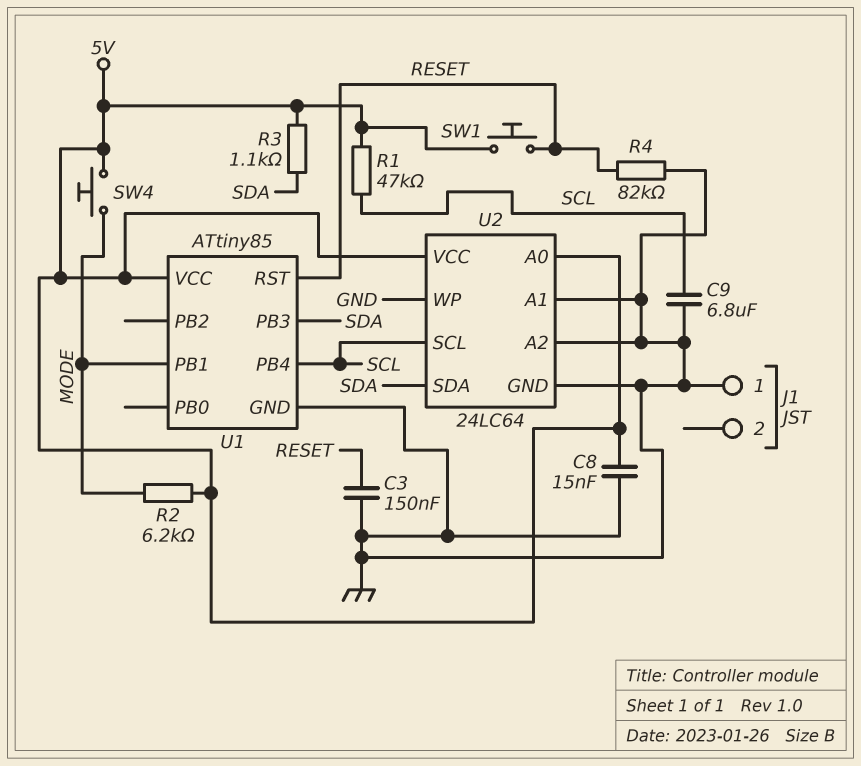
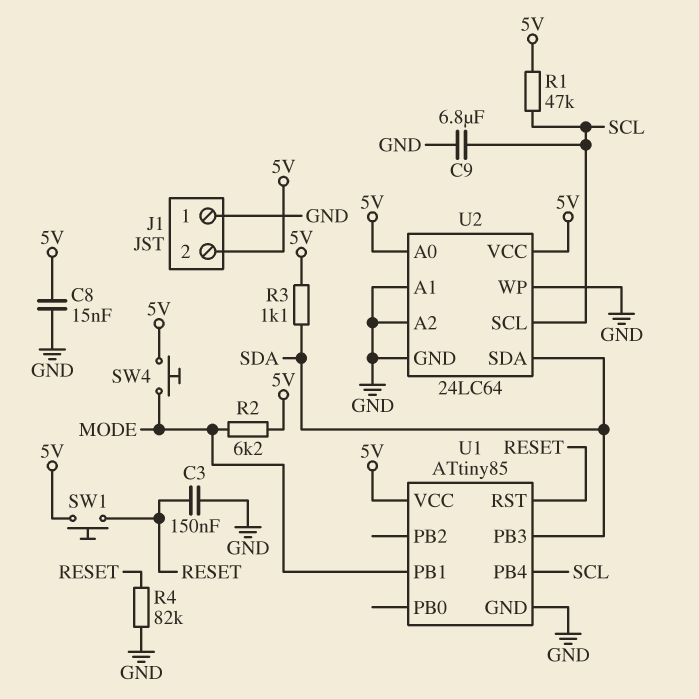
J1 pin 2: none -> 5V

